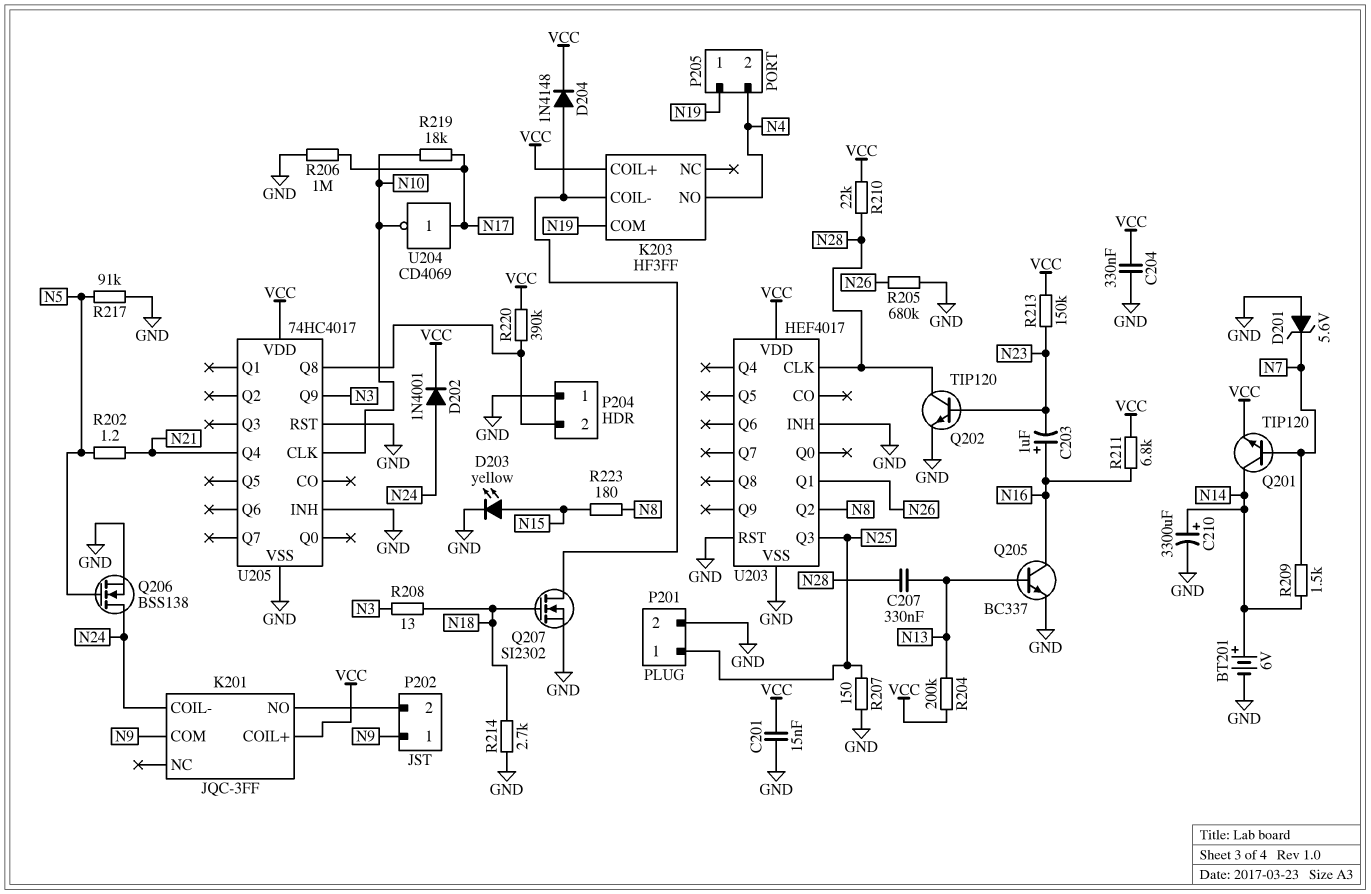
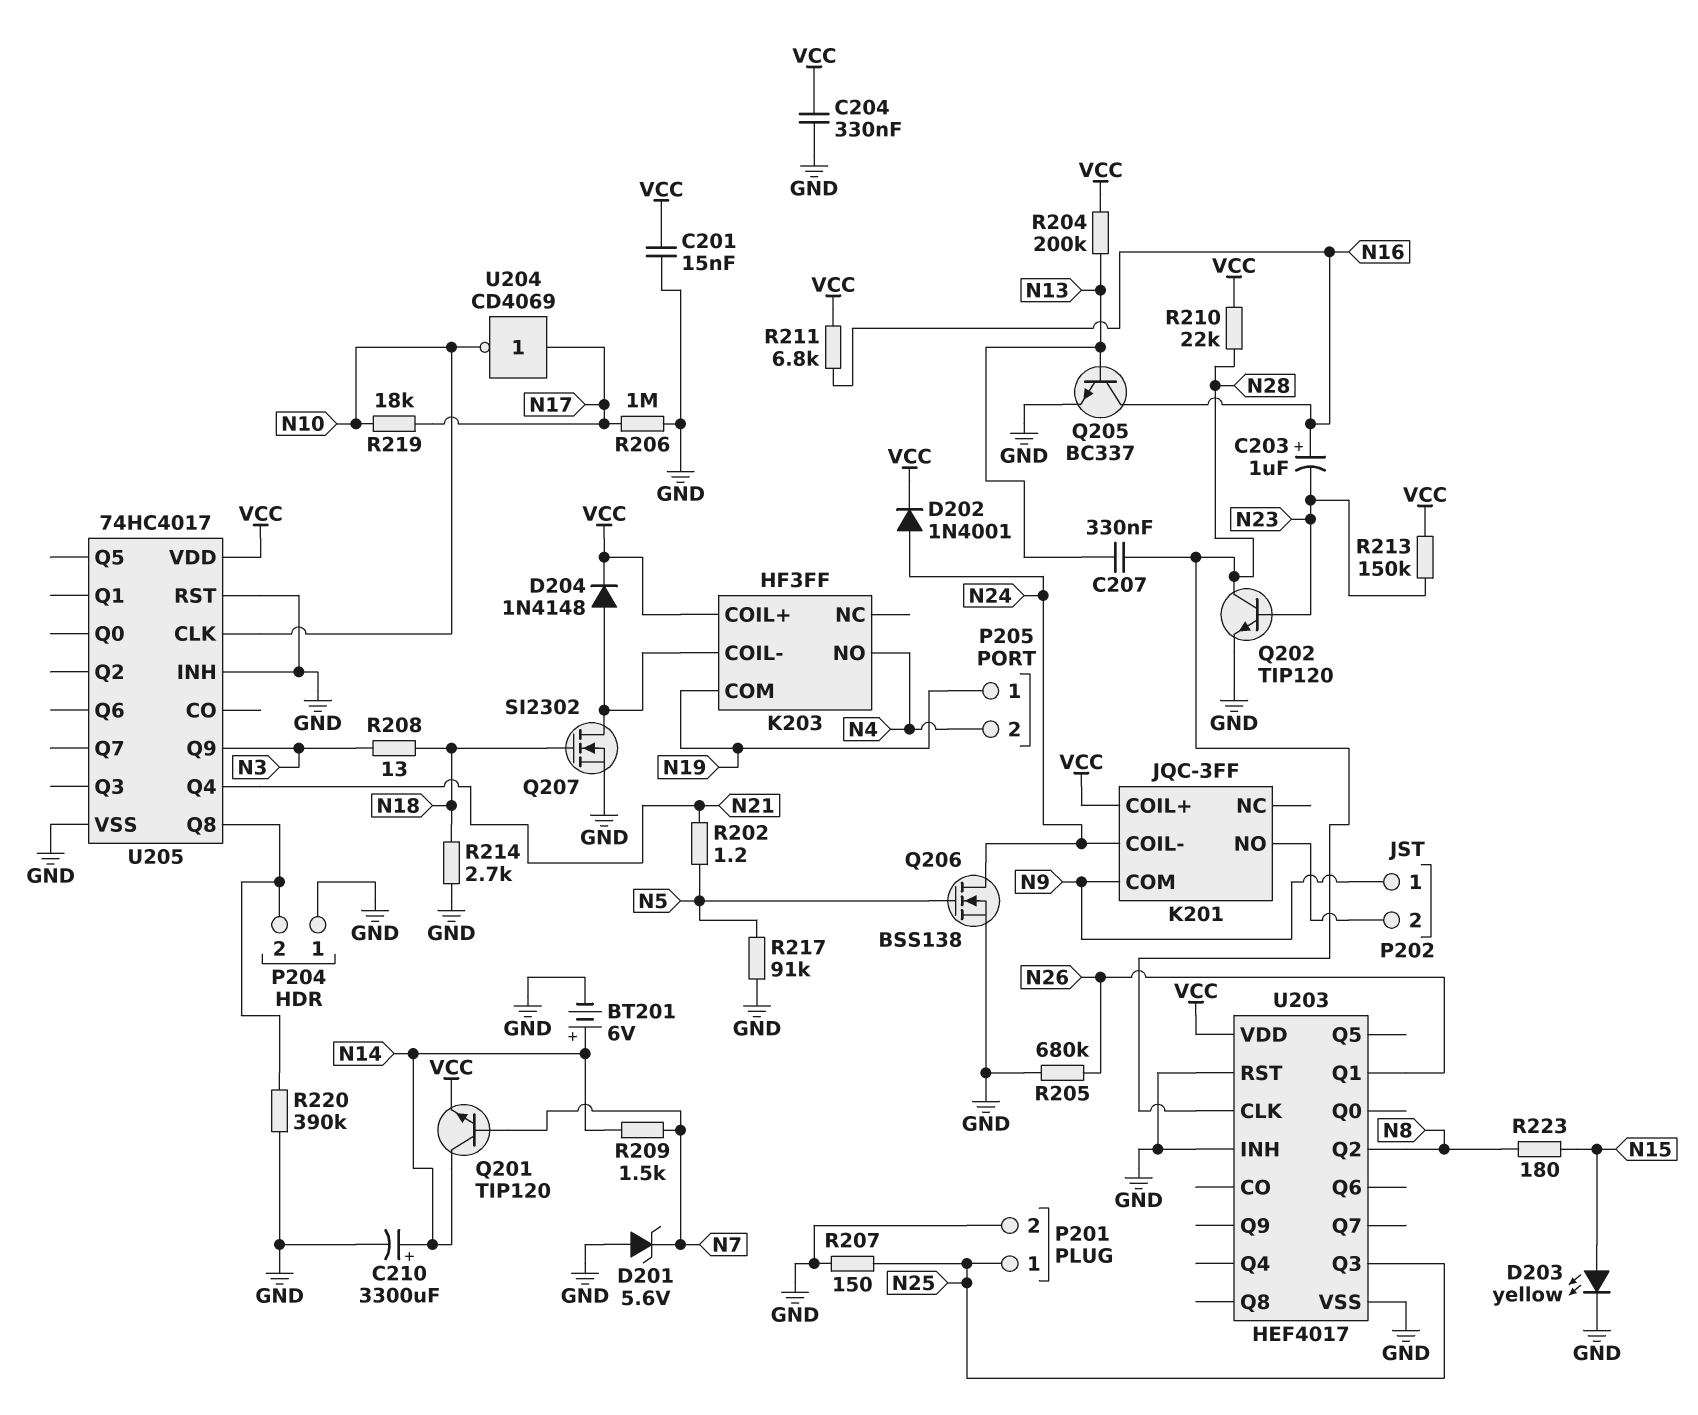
R220: 390k (P204/2, VCC) -> 390k (GND, P204/2)

